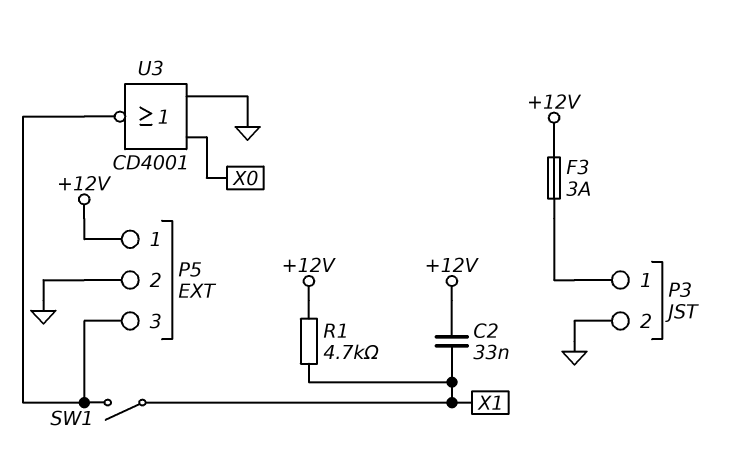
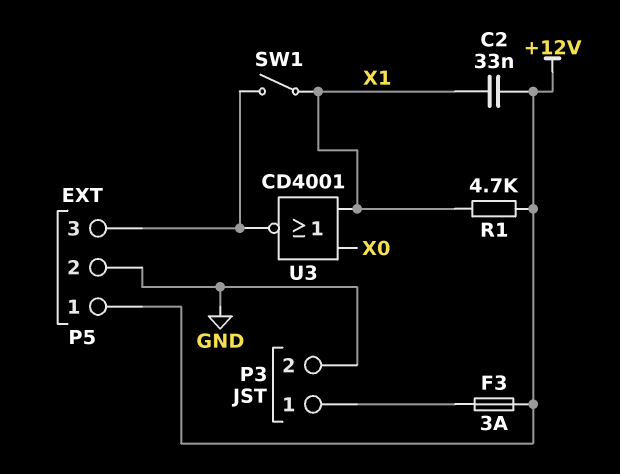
U3: NOR CD4001 (in GND, in X0, out P5/3) -> NOR CD4001 (in X0, in X1, out P5/3)

